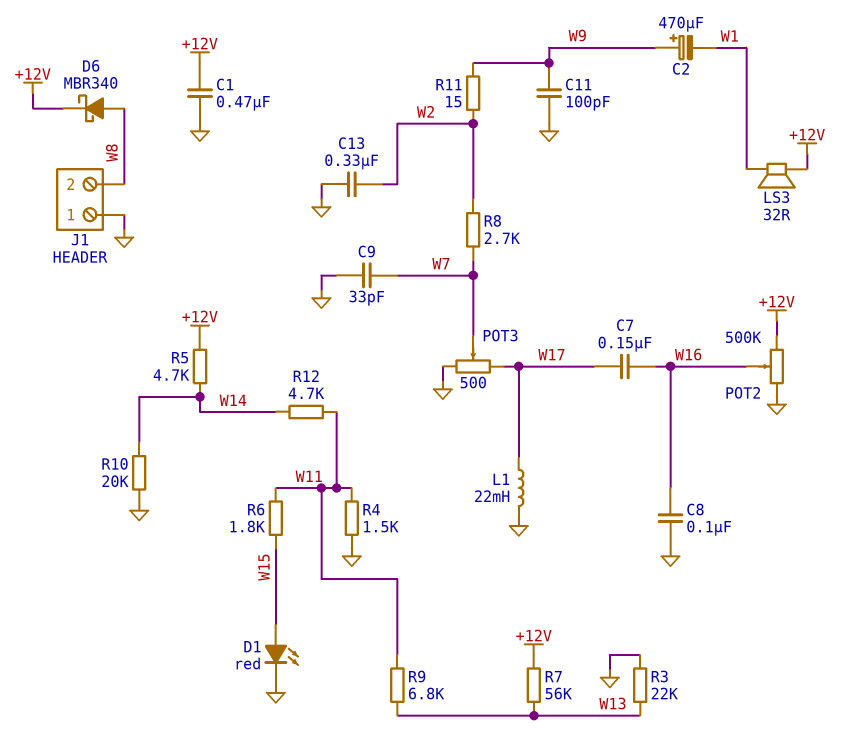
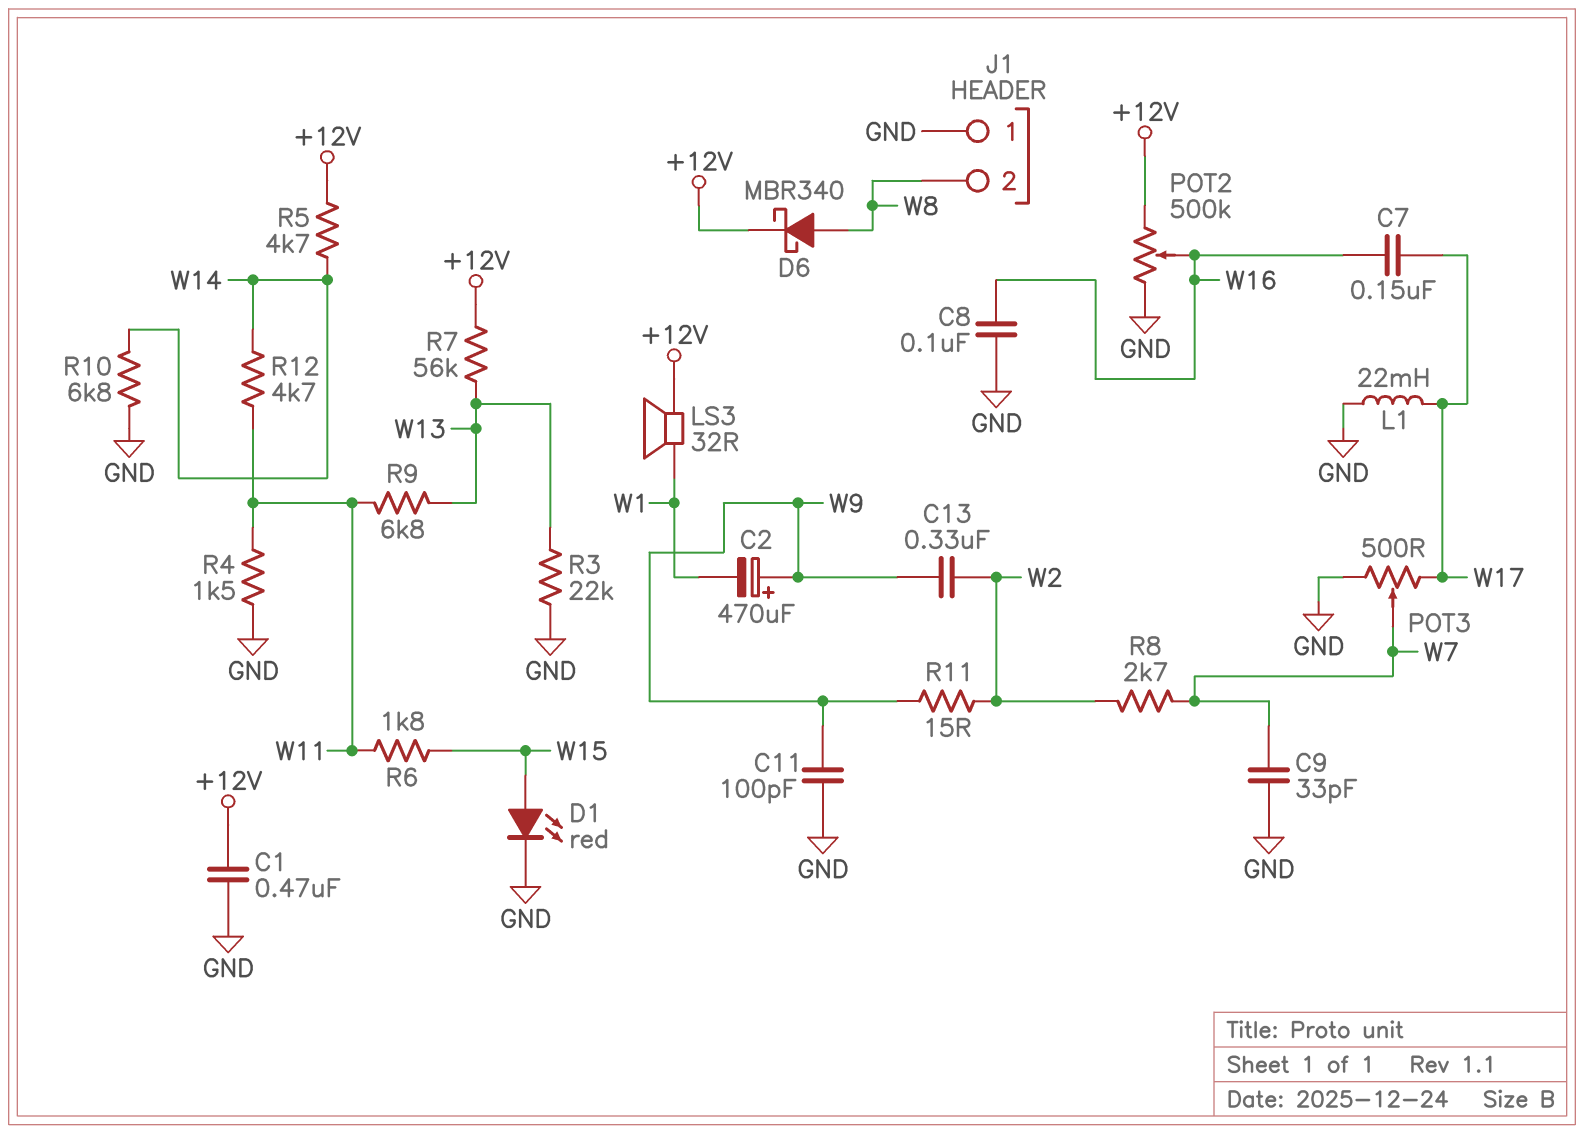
C13: 330nF (GND, W2) -> 330nF (W2, W9)
R10: 20k (GND, W14) -> 6.8k (GND, W14)

